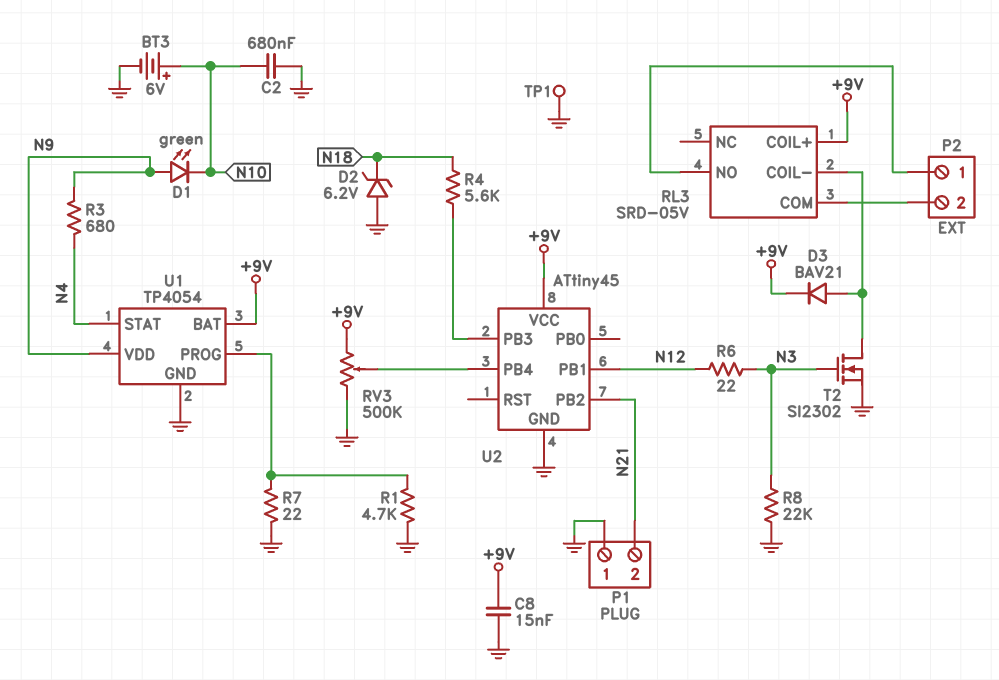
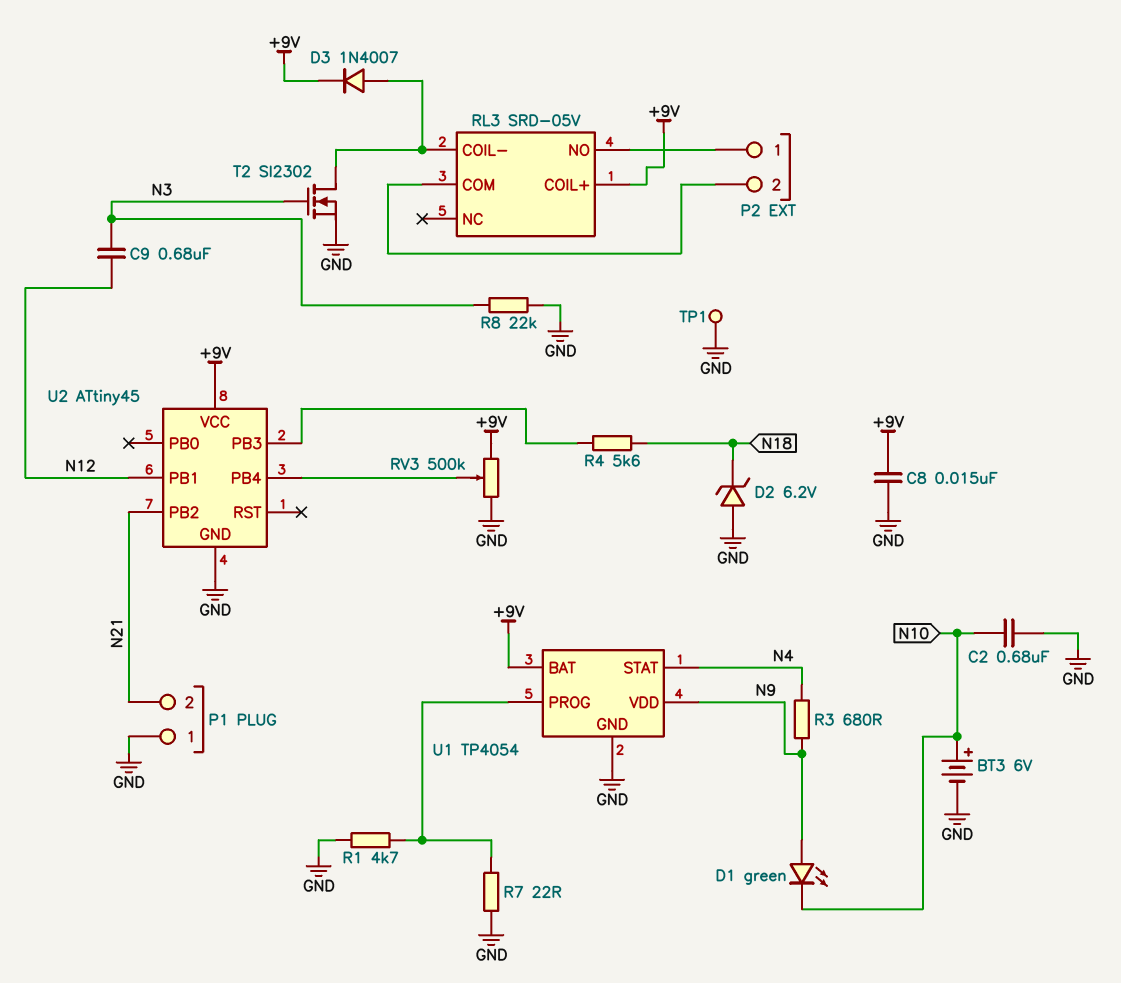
C9: none -> 680nF (N3, N12)
D3: diode BAV21 (A RL3/COIL-, K +9V) -> diode 1N4007 (A RL3/COIL-, K +9V)
R6: 22 (N3, N12) -> none

